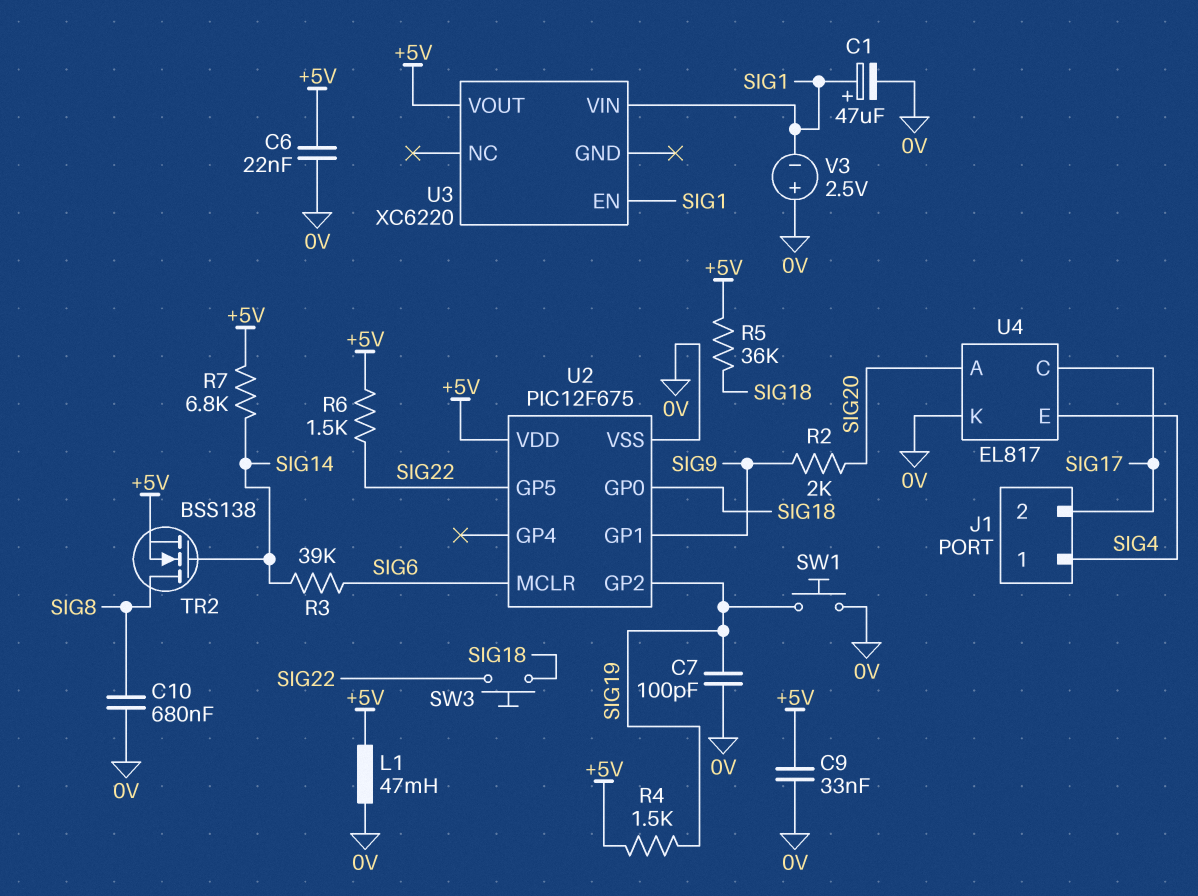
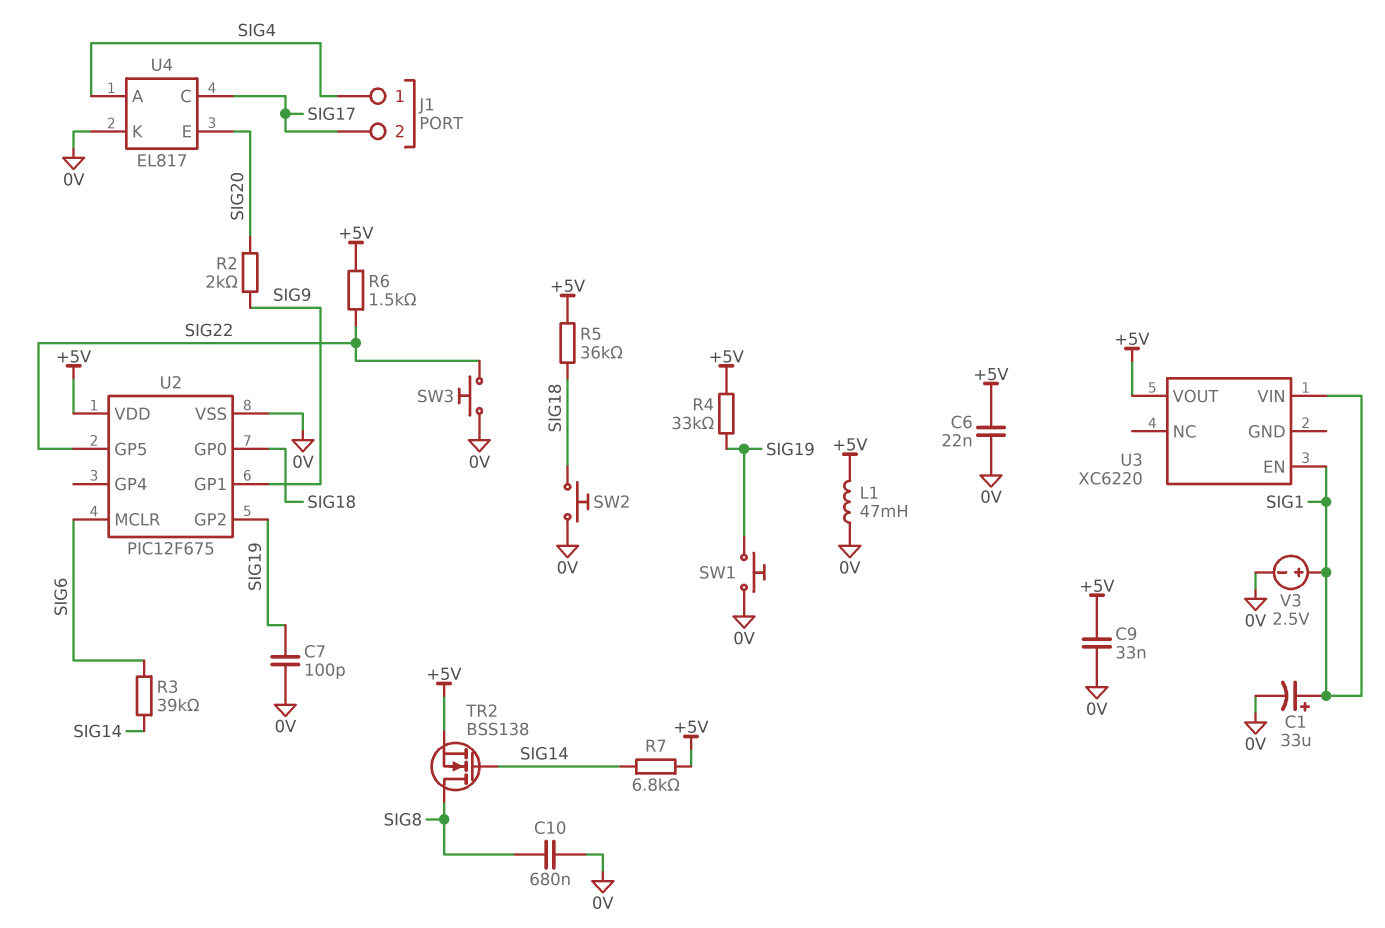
C1: 47uF (plus SIG1, minus 0V) -> 33uF (plus SIG1, minus 0V)
R4: 1.5k (+5V, SIG19) -> 33k (+5V, SIG19)
SW2: none -> button (0V, SIG18)
SW3: button (SIG18, SIG22) -> button (0V, SIG22)
U4 pin A: SIG20 -> SIG4
U4 pin E: SIG4 -> SIG20
V3: 2.5V (plus 0V, minus SIG1) -> 2.5V (plus SIG1, minus 0V)

